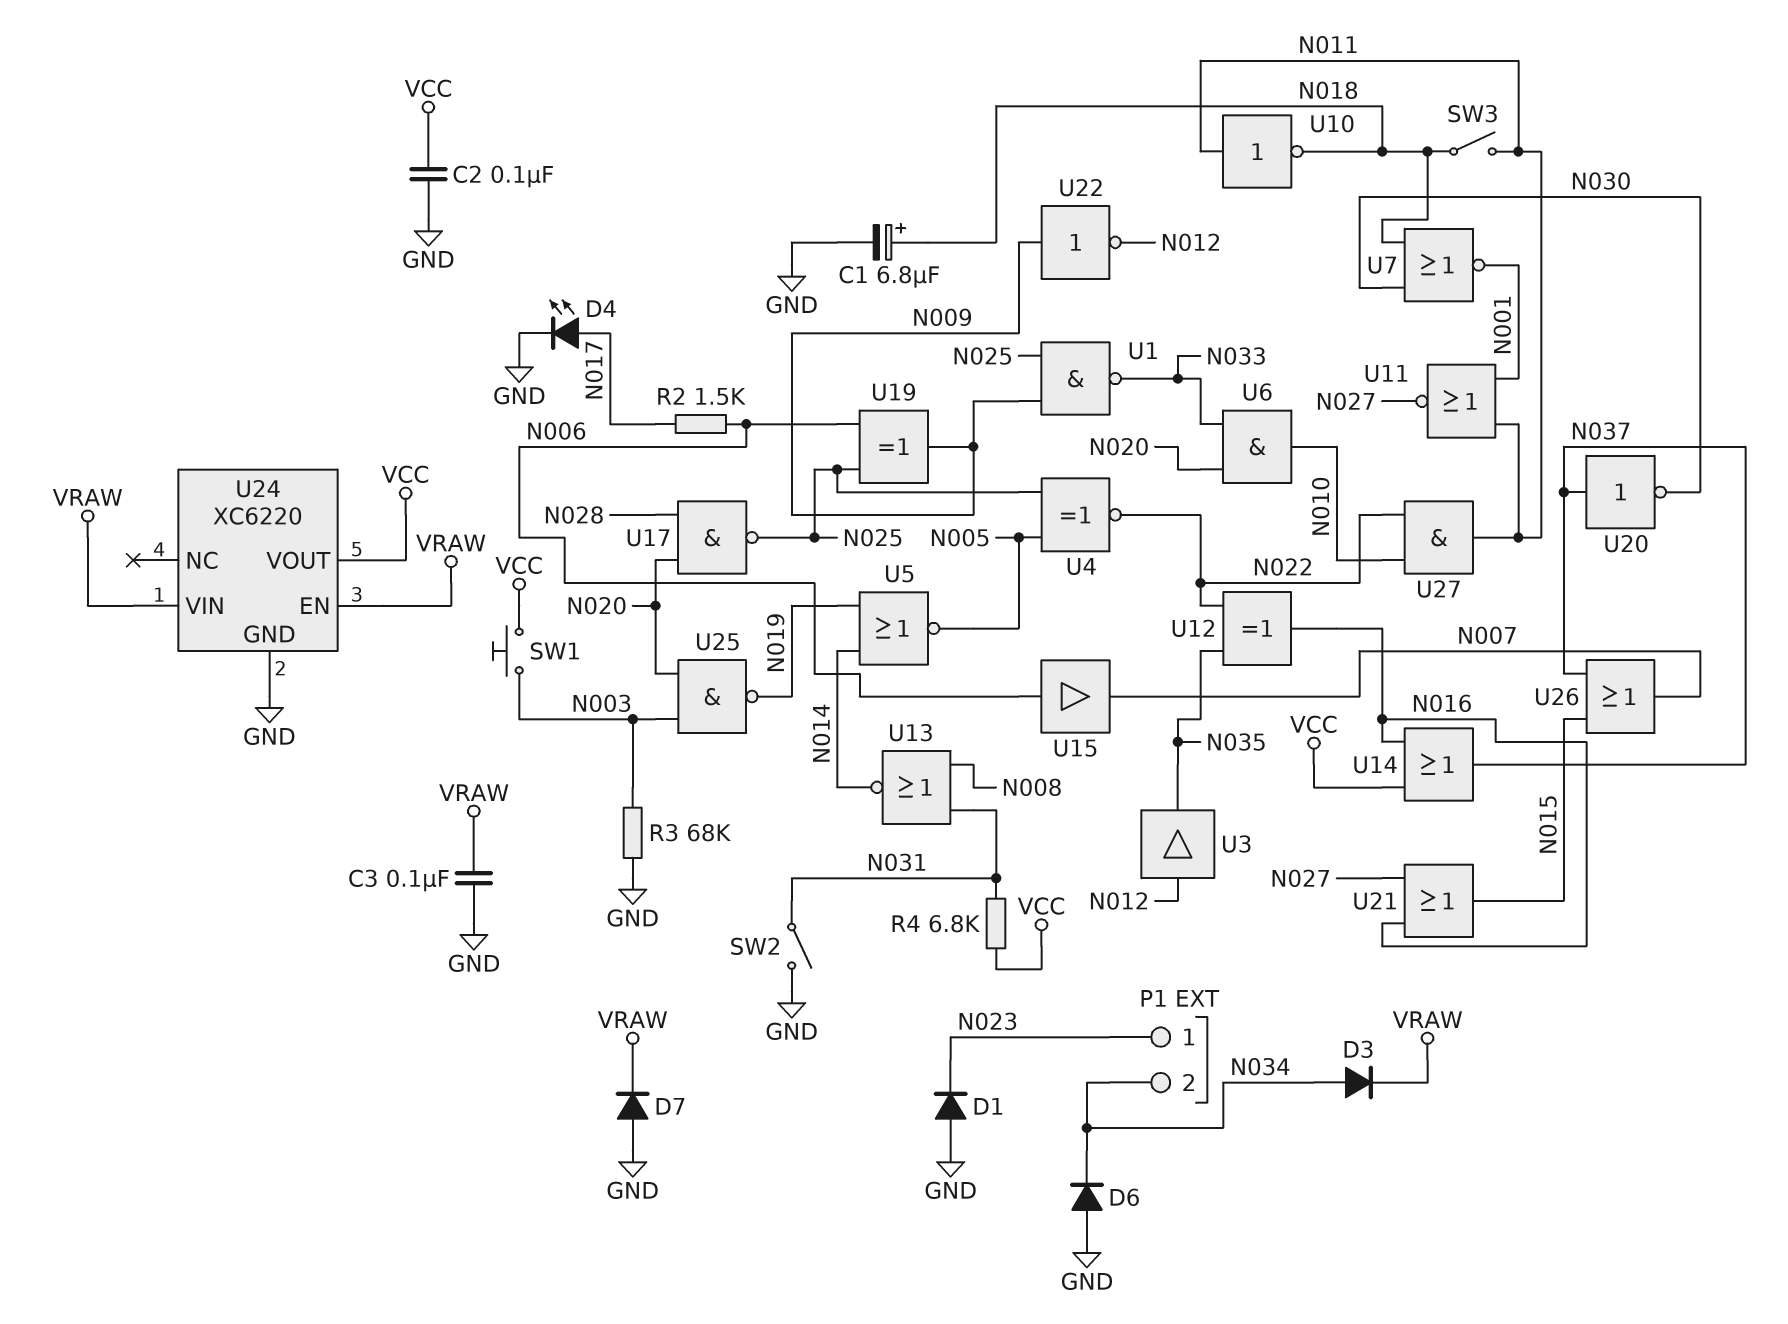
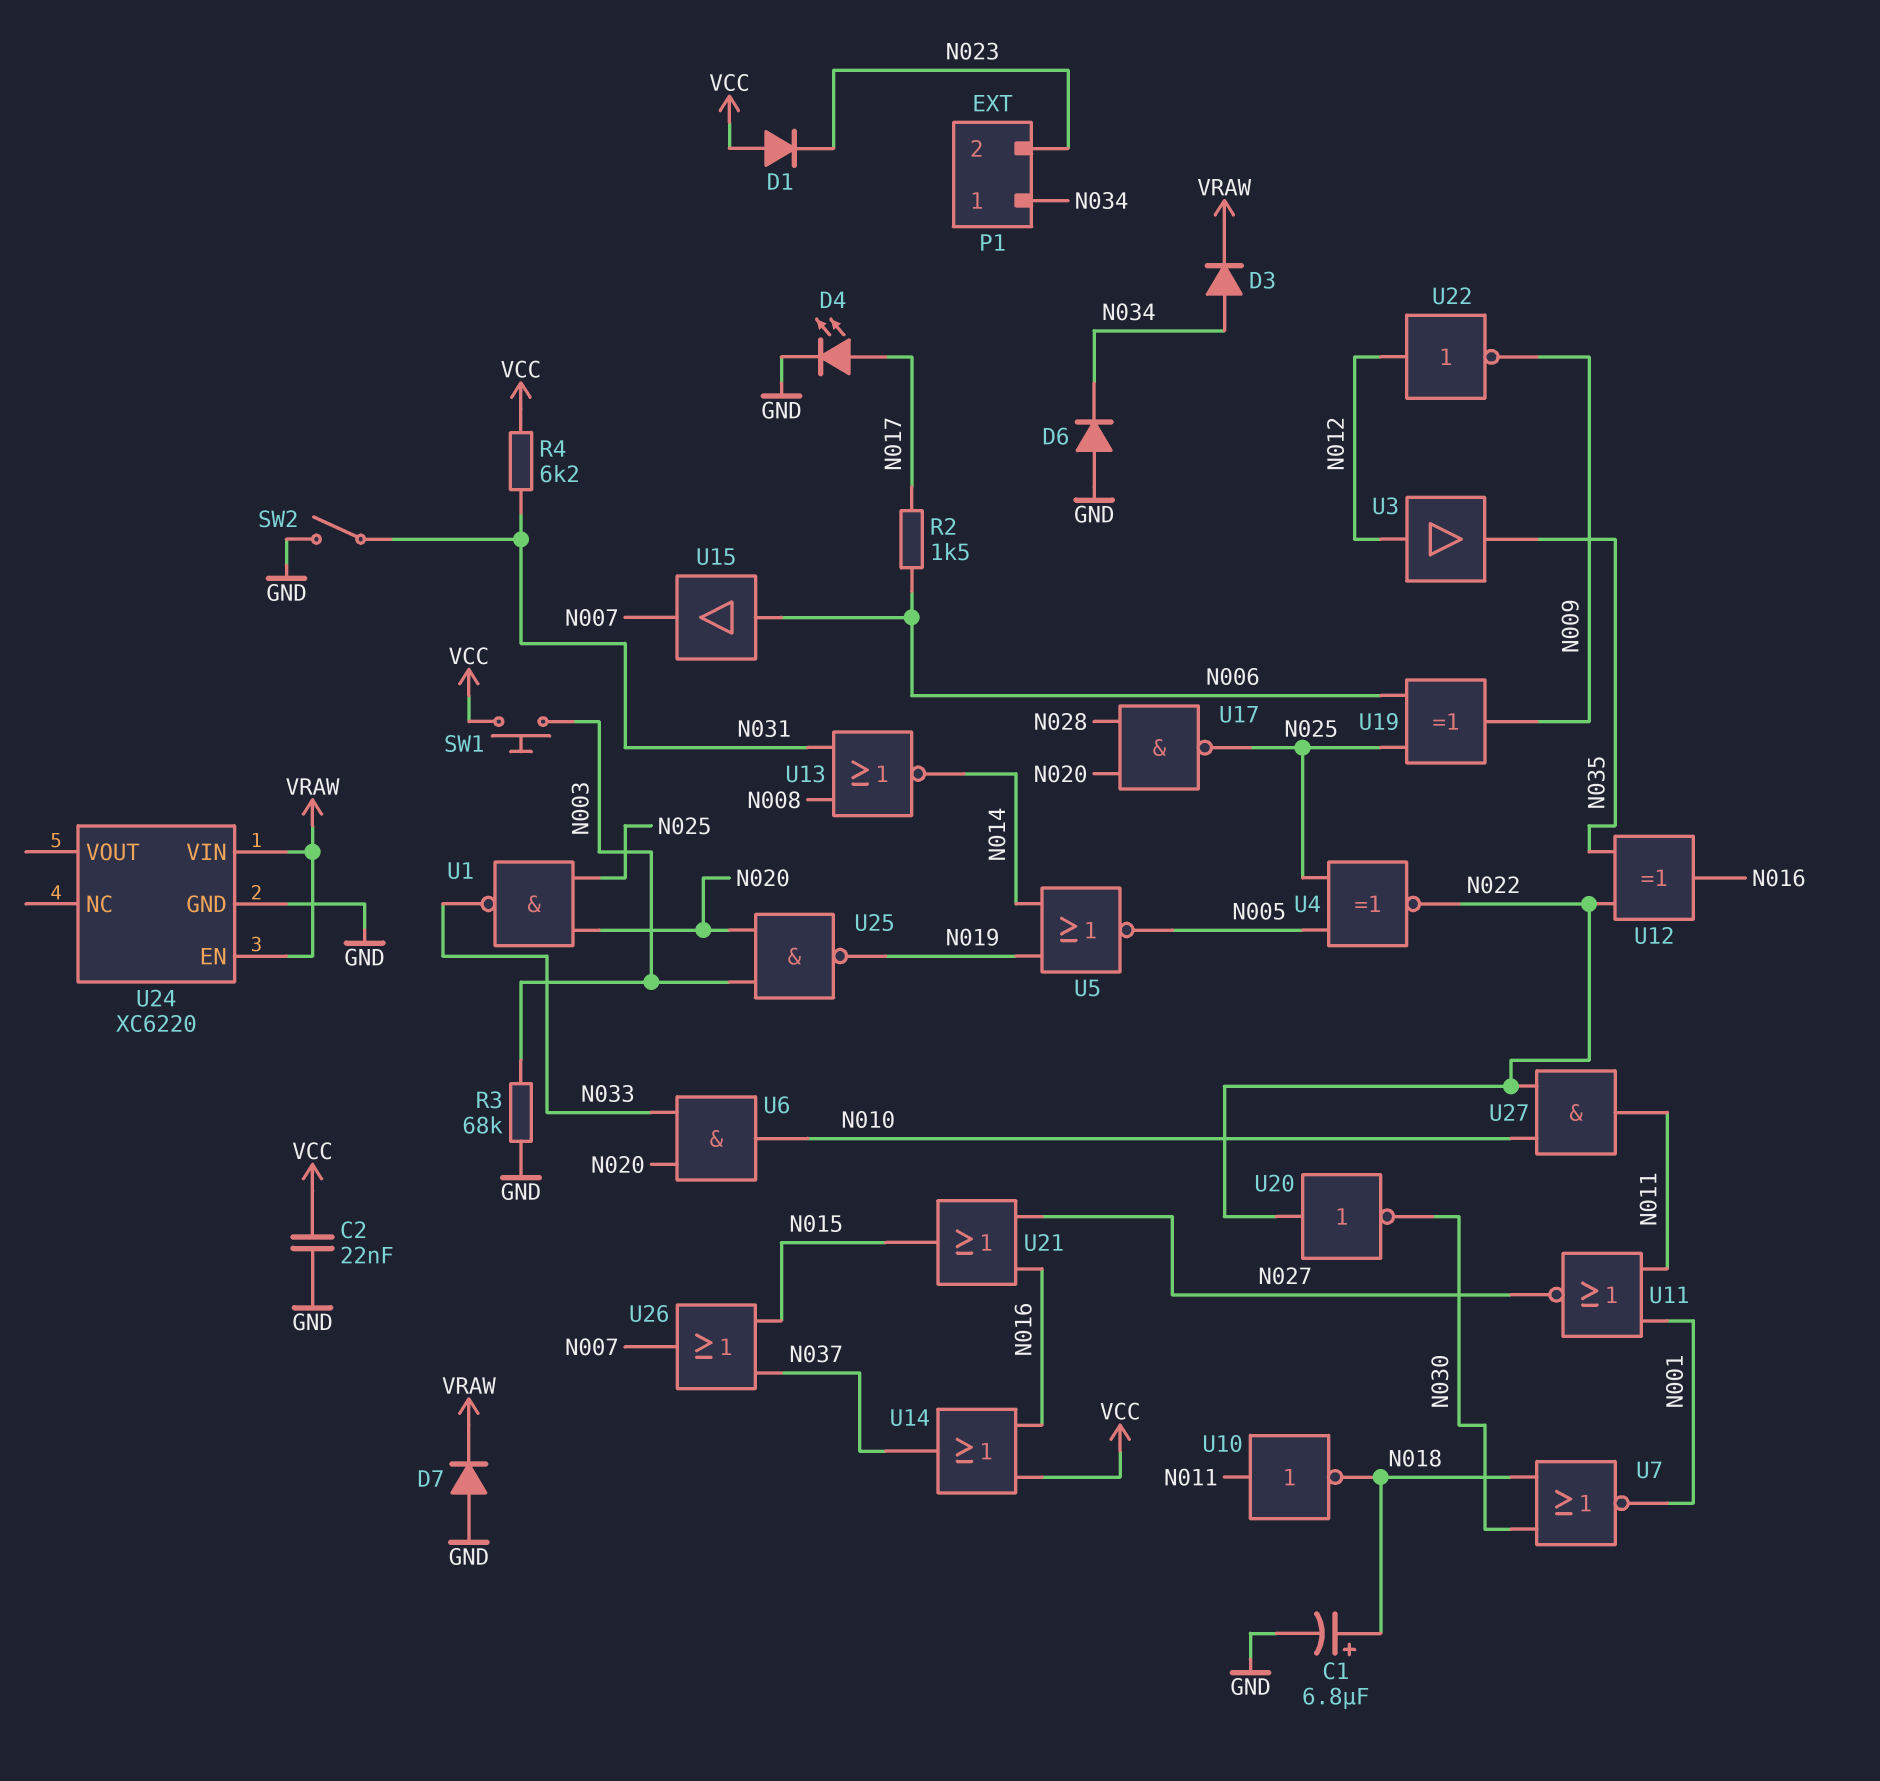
C2: 100nF (GND, VCC) -> 22nF (GND, VCC)
C3: 100nF (GND, VRAW) -> none
D1: diode (A GND, K N023) -> diode (A VCC, K N023)
P1 pin 1: N023 -> N034
P1 pin 2: N034 -> N023
R4: 6.8k (N031, VCC) -> 6.2k (N031, VCC)
SW3: switch (N011, N018) -> none
U1: NAND (in N009, in N025, out N033) -> NAND (in N020, in N025, out N033)
U20: NOT (in N037, out N030) -> NOT (in N022, out N030)
U22: NOT (in N009, out N012) -> NOT (in N012, out N009)
U24 pin VOUT: VCC -> none

